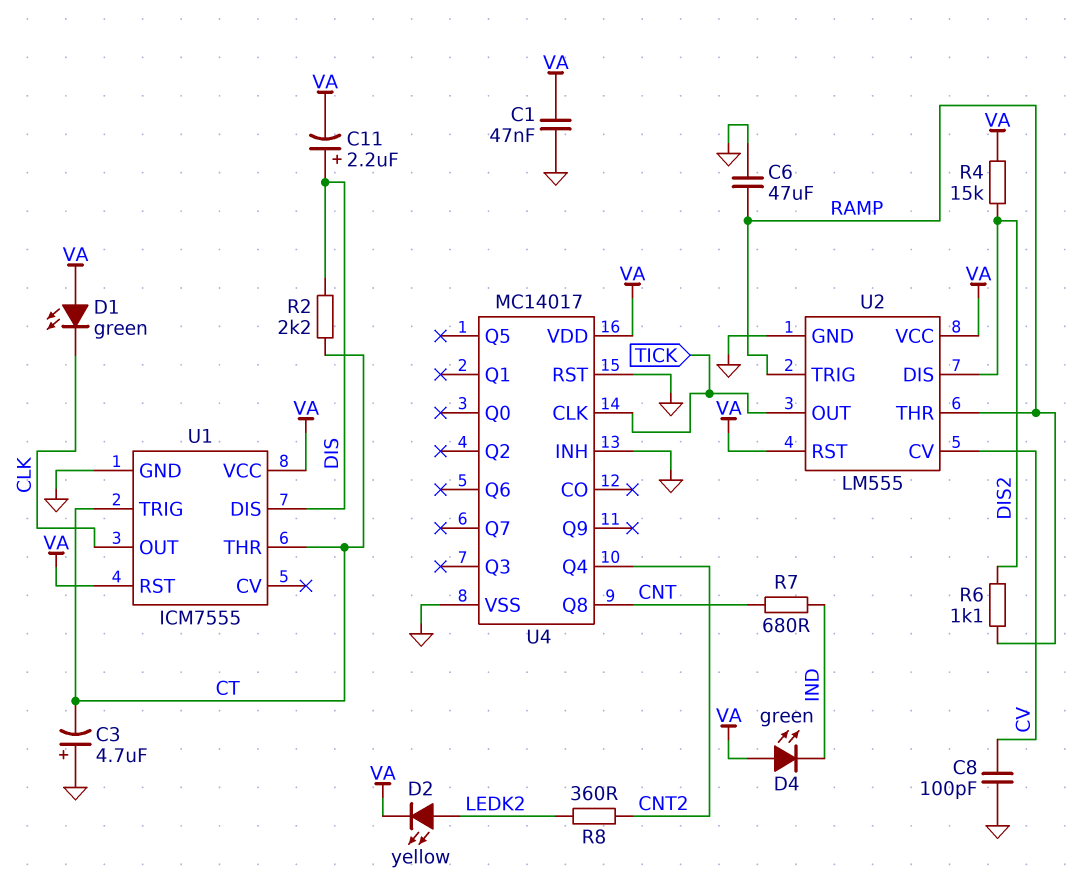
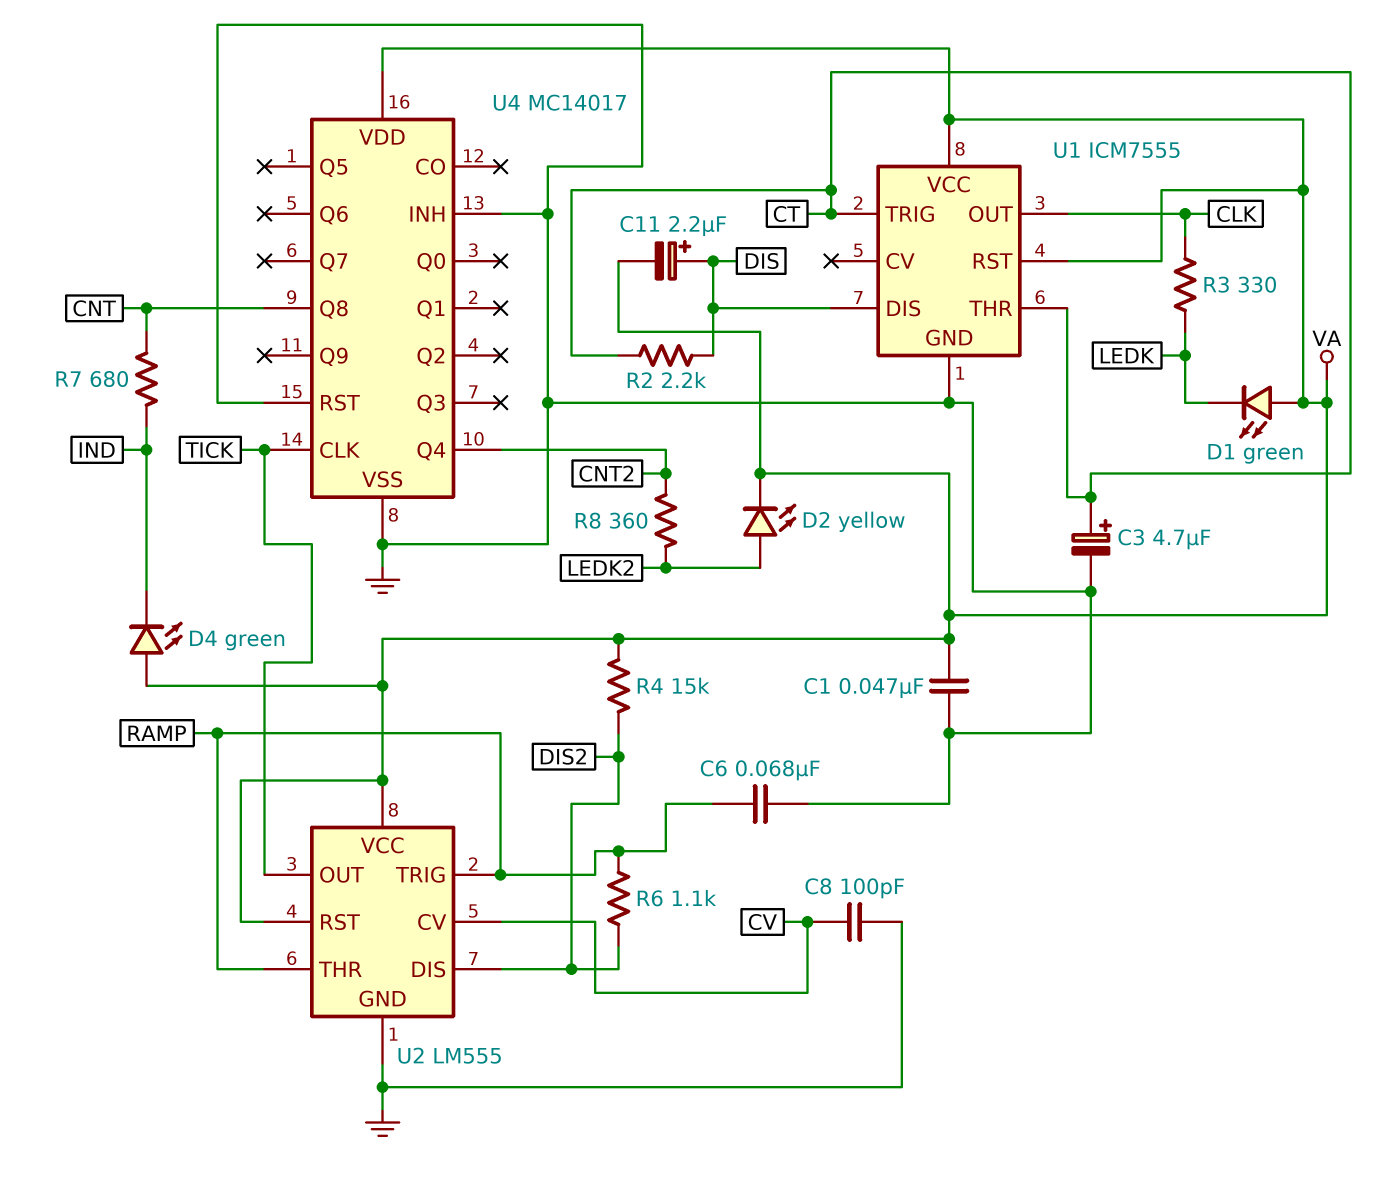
C3: 4.7uF (plus GND, minus CT) -> 4.7uF (plus CT, minus GND)
C6: 47uF (GND, RAMP) -> 68nF (GND, RAMP)
D1: LED green (A VA, K CLK) -> LED green (A VA, K LEDK)
R3: none -> 330 (CLK, LEDK)

